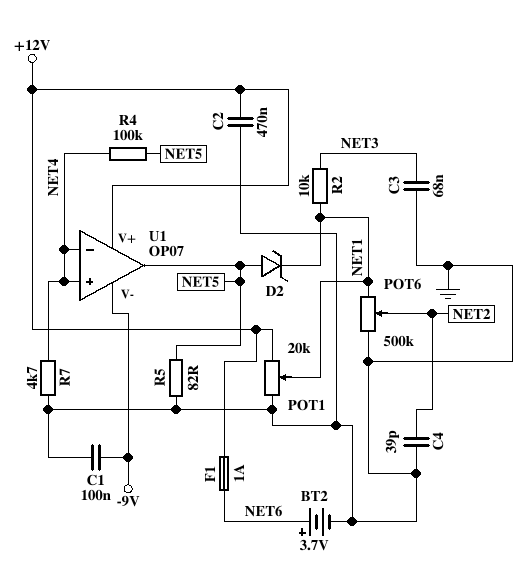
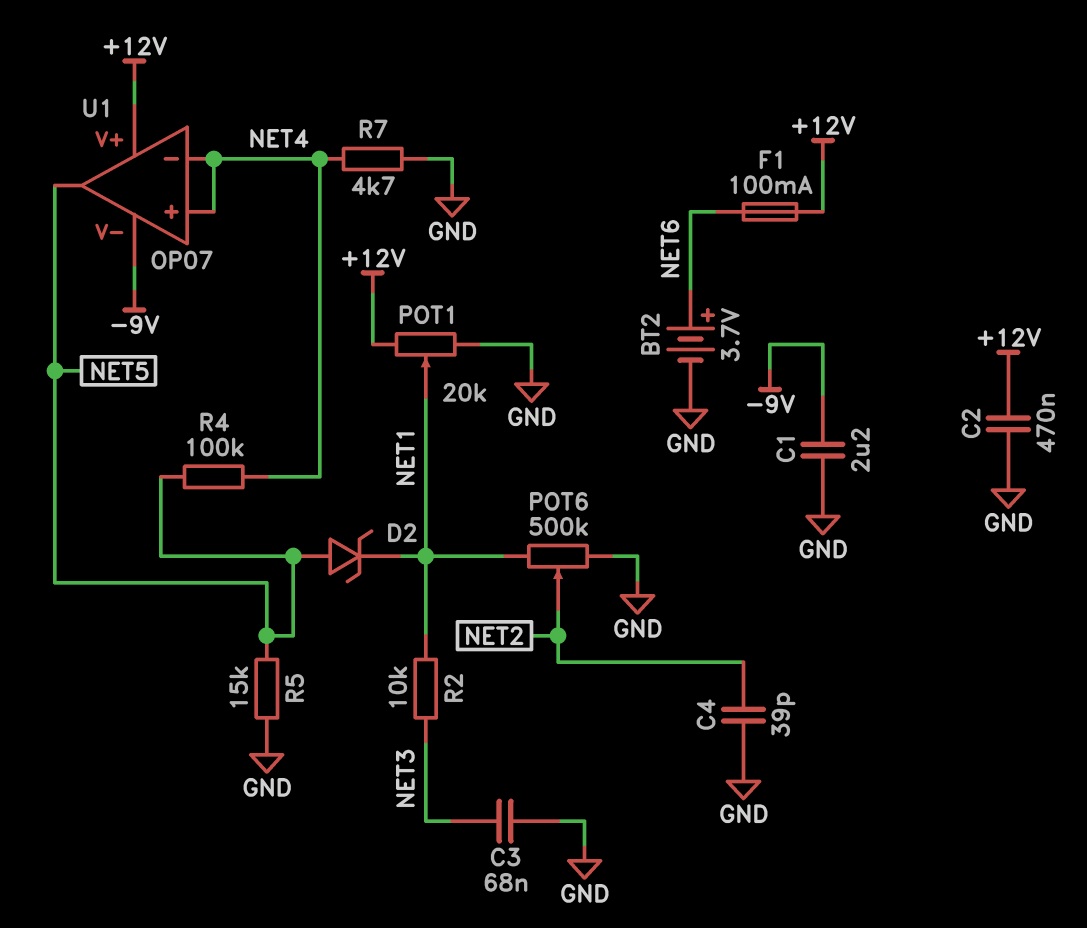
C1: 100nF (-9V, GND) -> 2.2uF (-9V, GND)
F1: 1A (+12V, NET6) -> 100mA (+12V, NET6)
R5: 82 (GND, NET5) -> 15k (GND, NET5)

